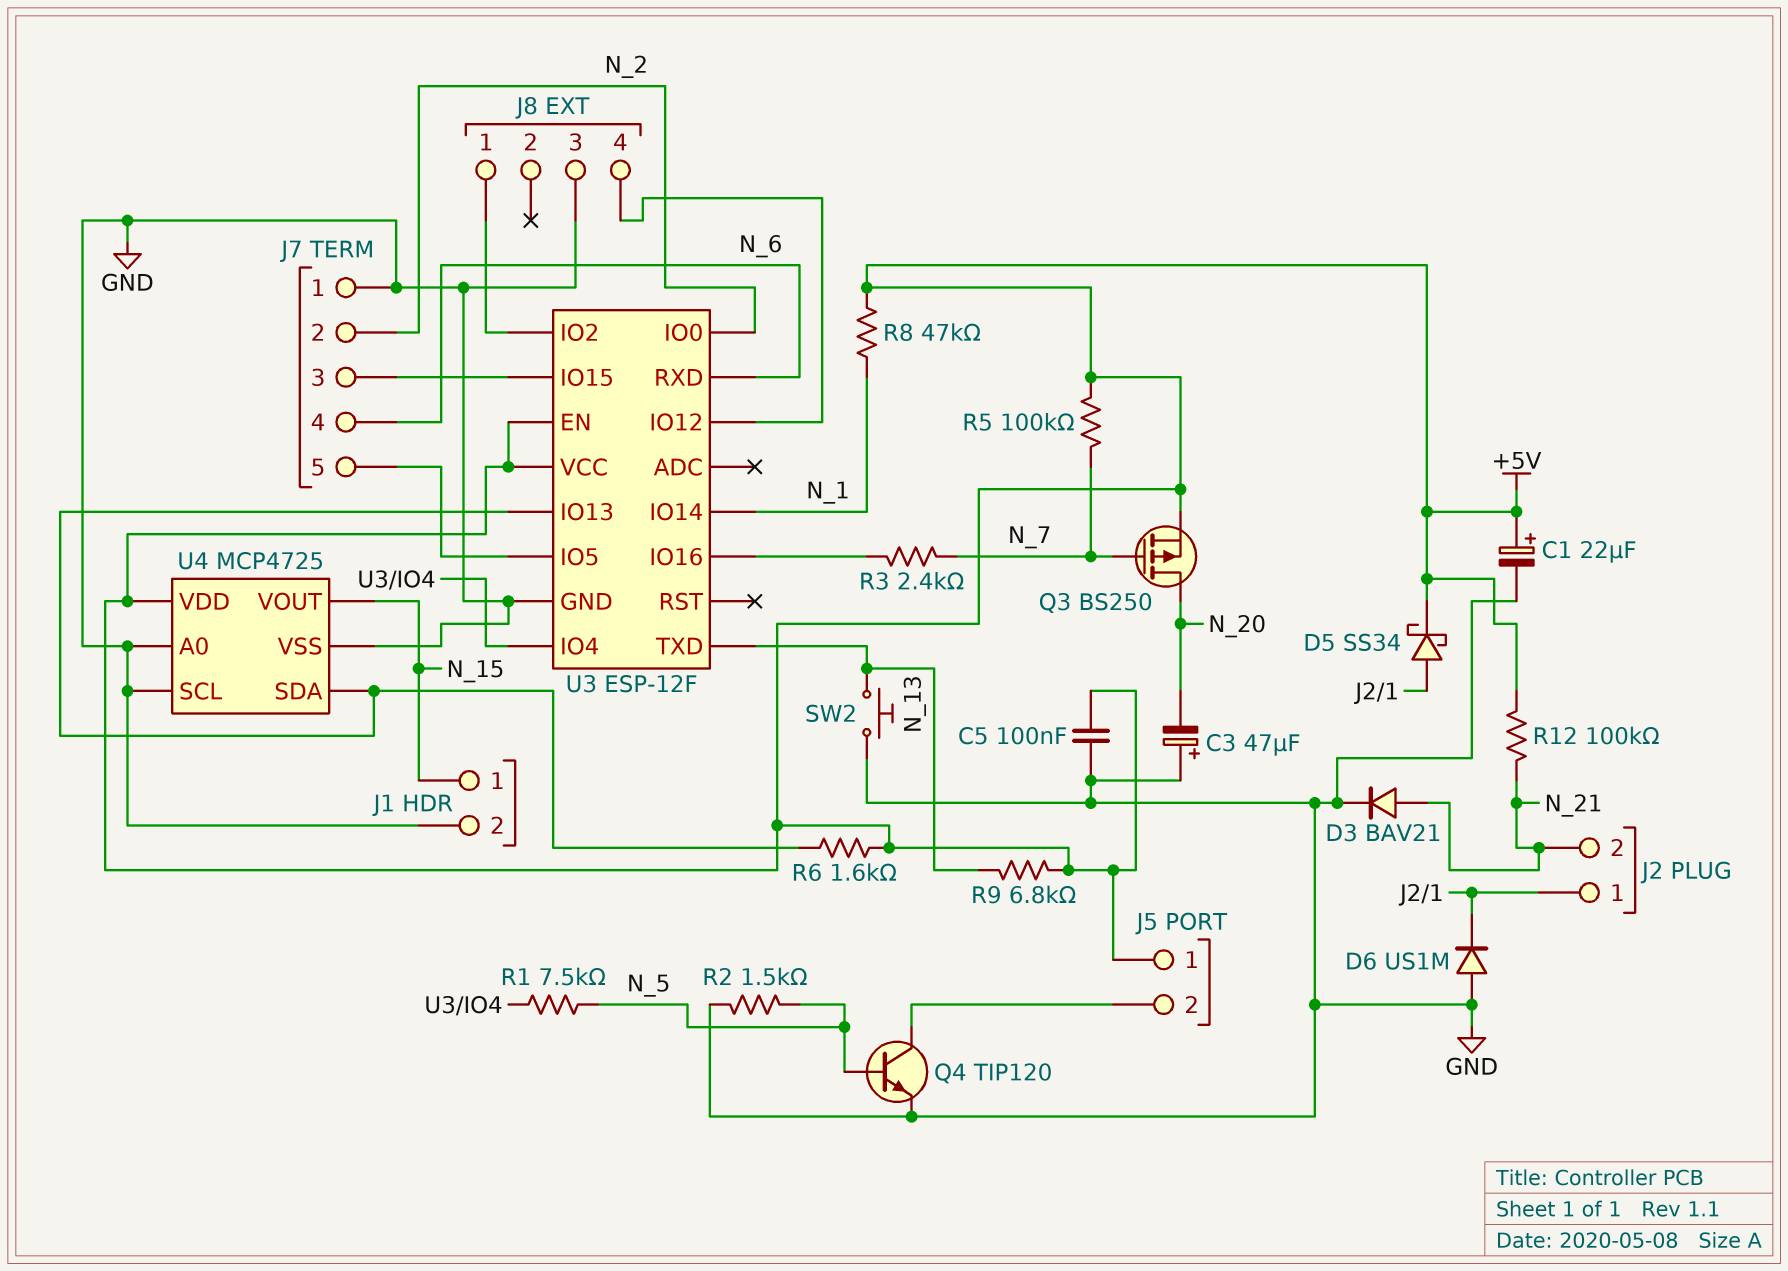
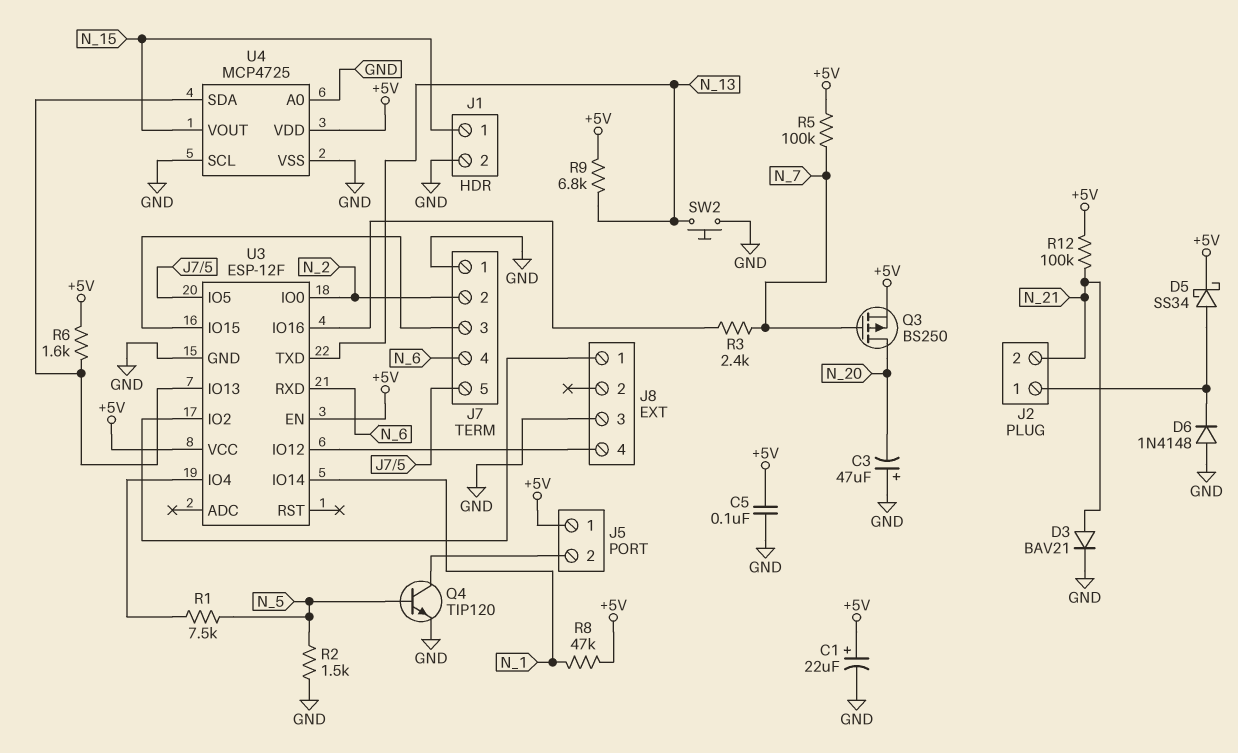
D6: diode US1M (A GND, K J2/1) -> diode 1N4148 (A GND, K J2/1)

